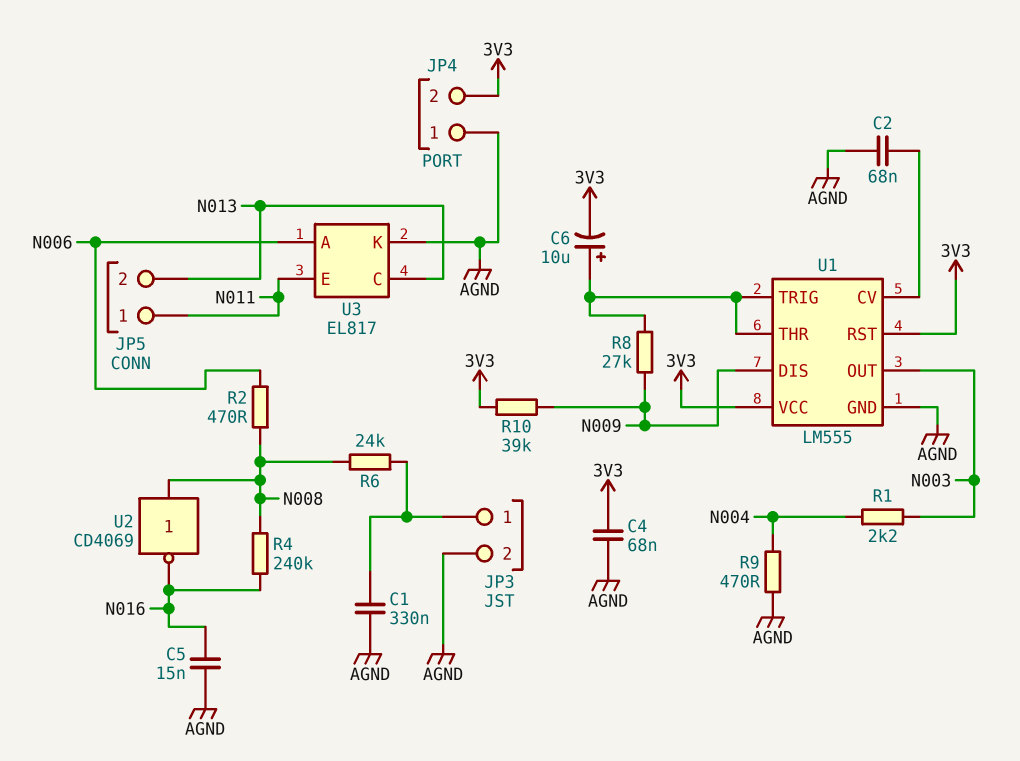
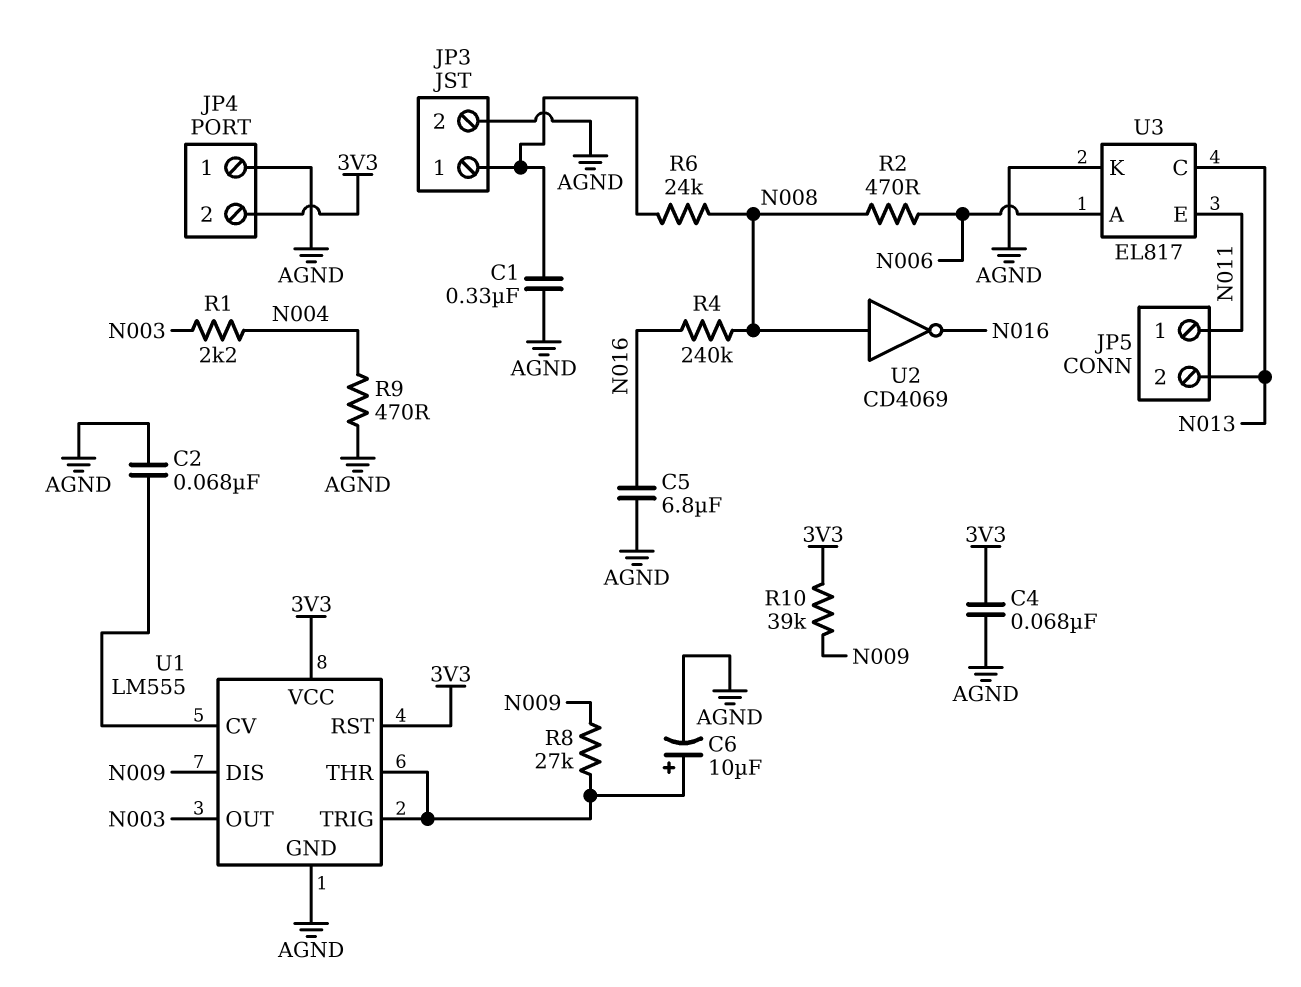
C5: 15nF (AGND, N016) -> 6.8uF (AGND, N016)
C6: 10uF (plus U1/THR, minus 3V3) -> 10uF (plus U1/THR, minus AGND)

